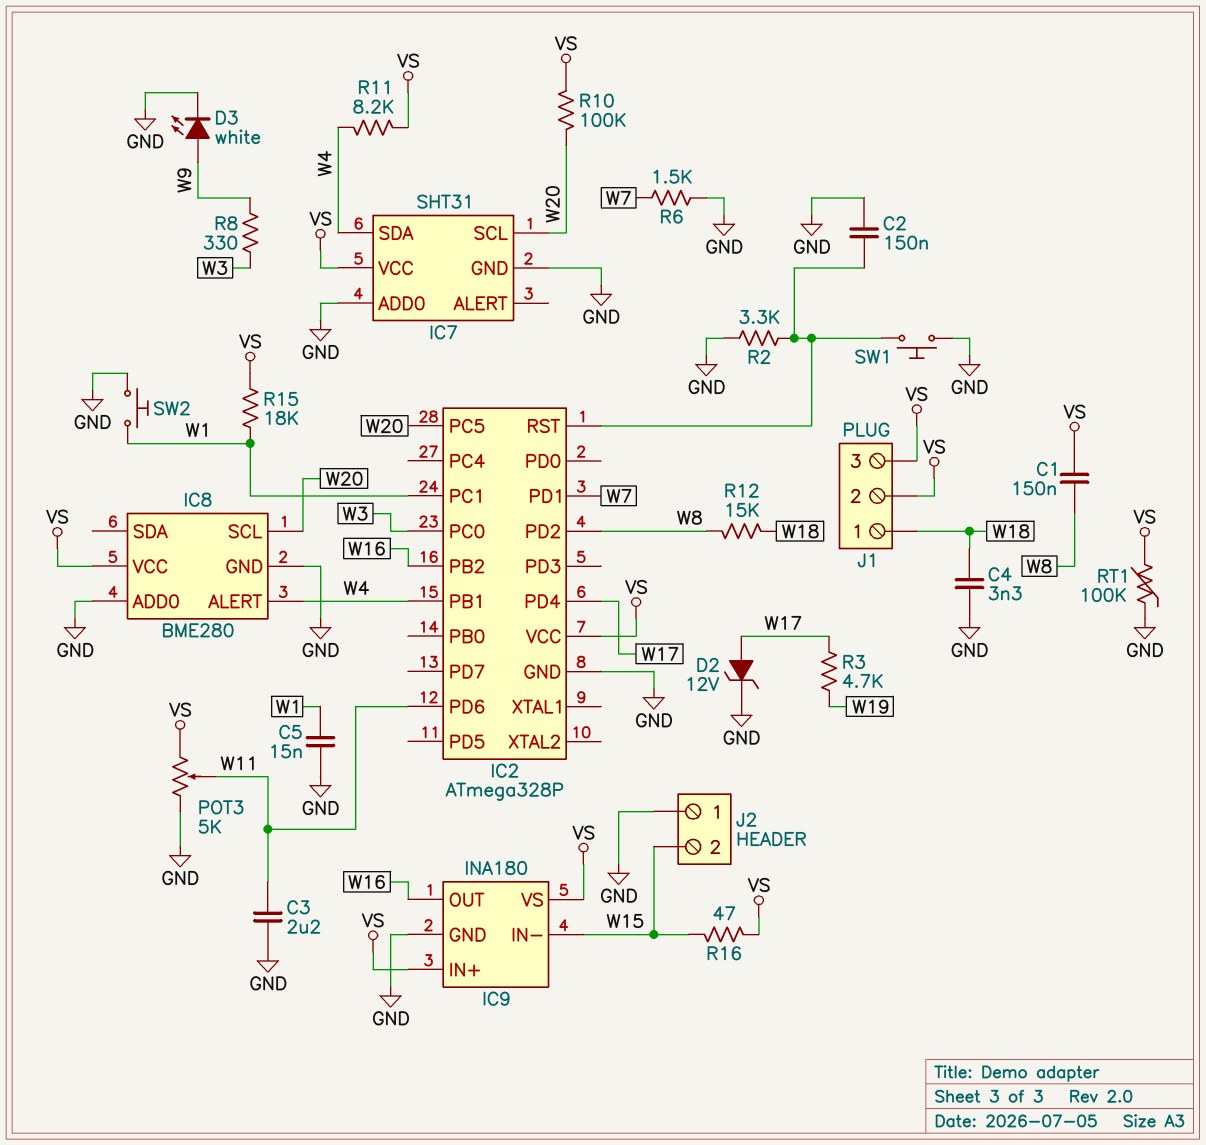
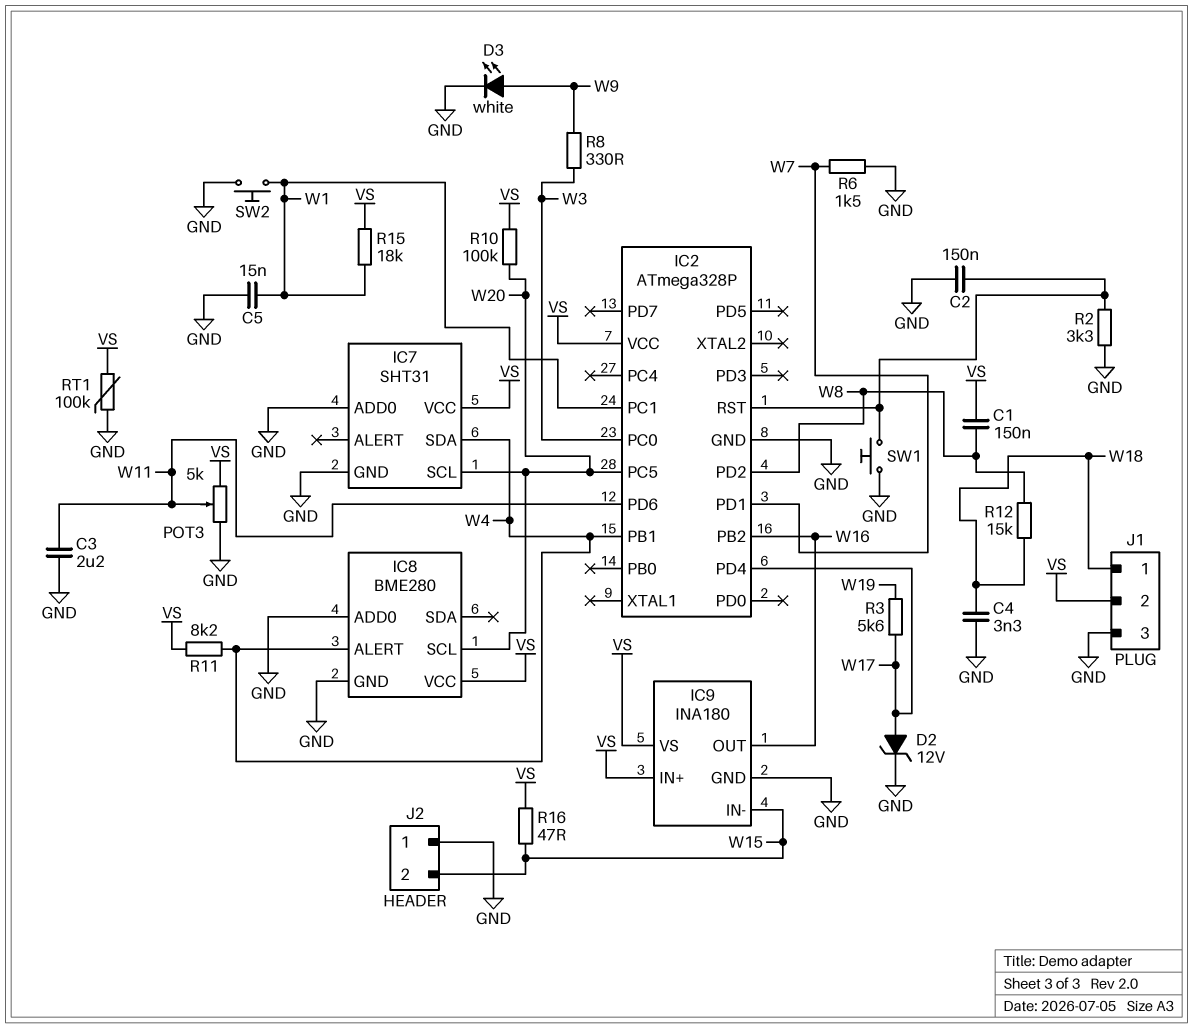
J1 pin 3: VS -> GND
R3: 4.7k (W17, W19) -> 5.6k (W17, W19)

